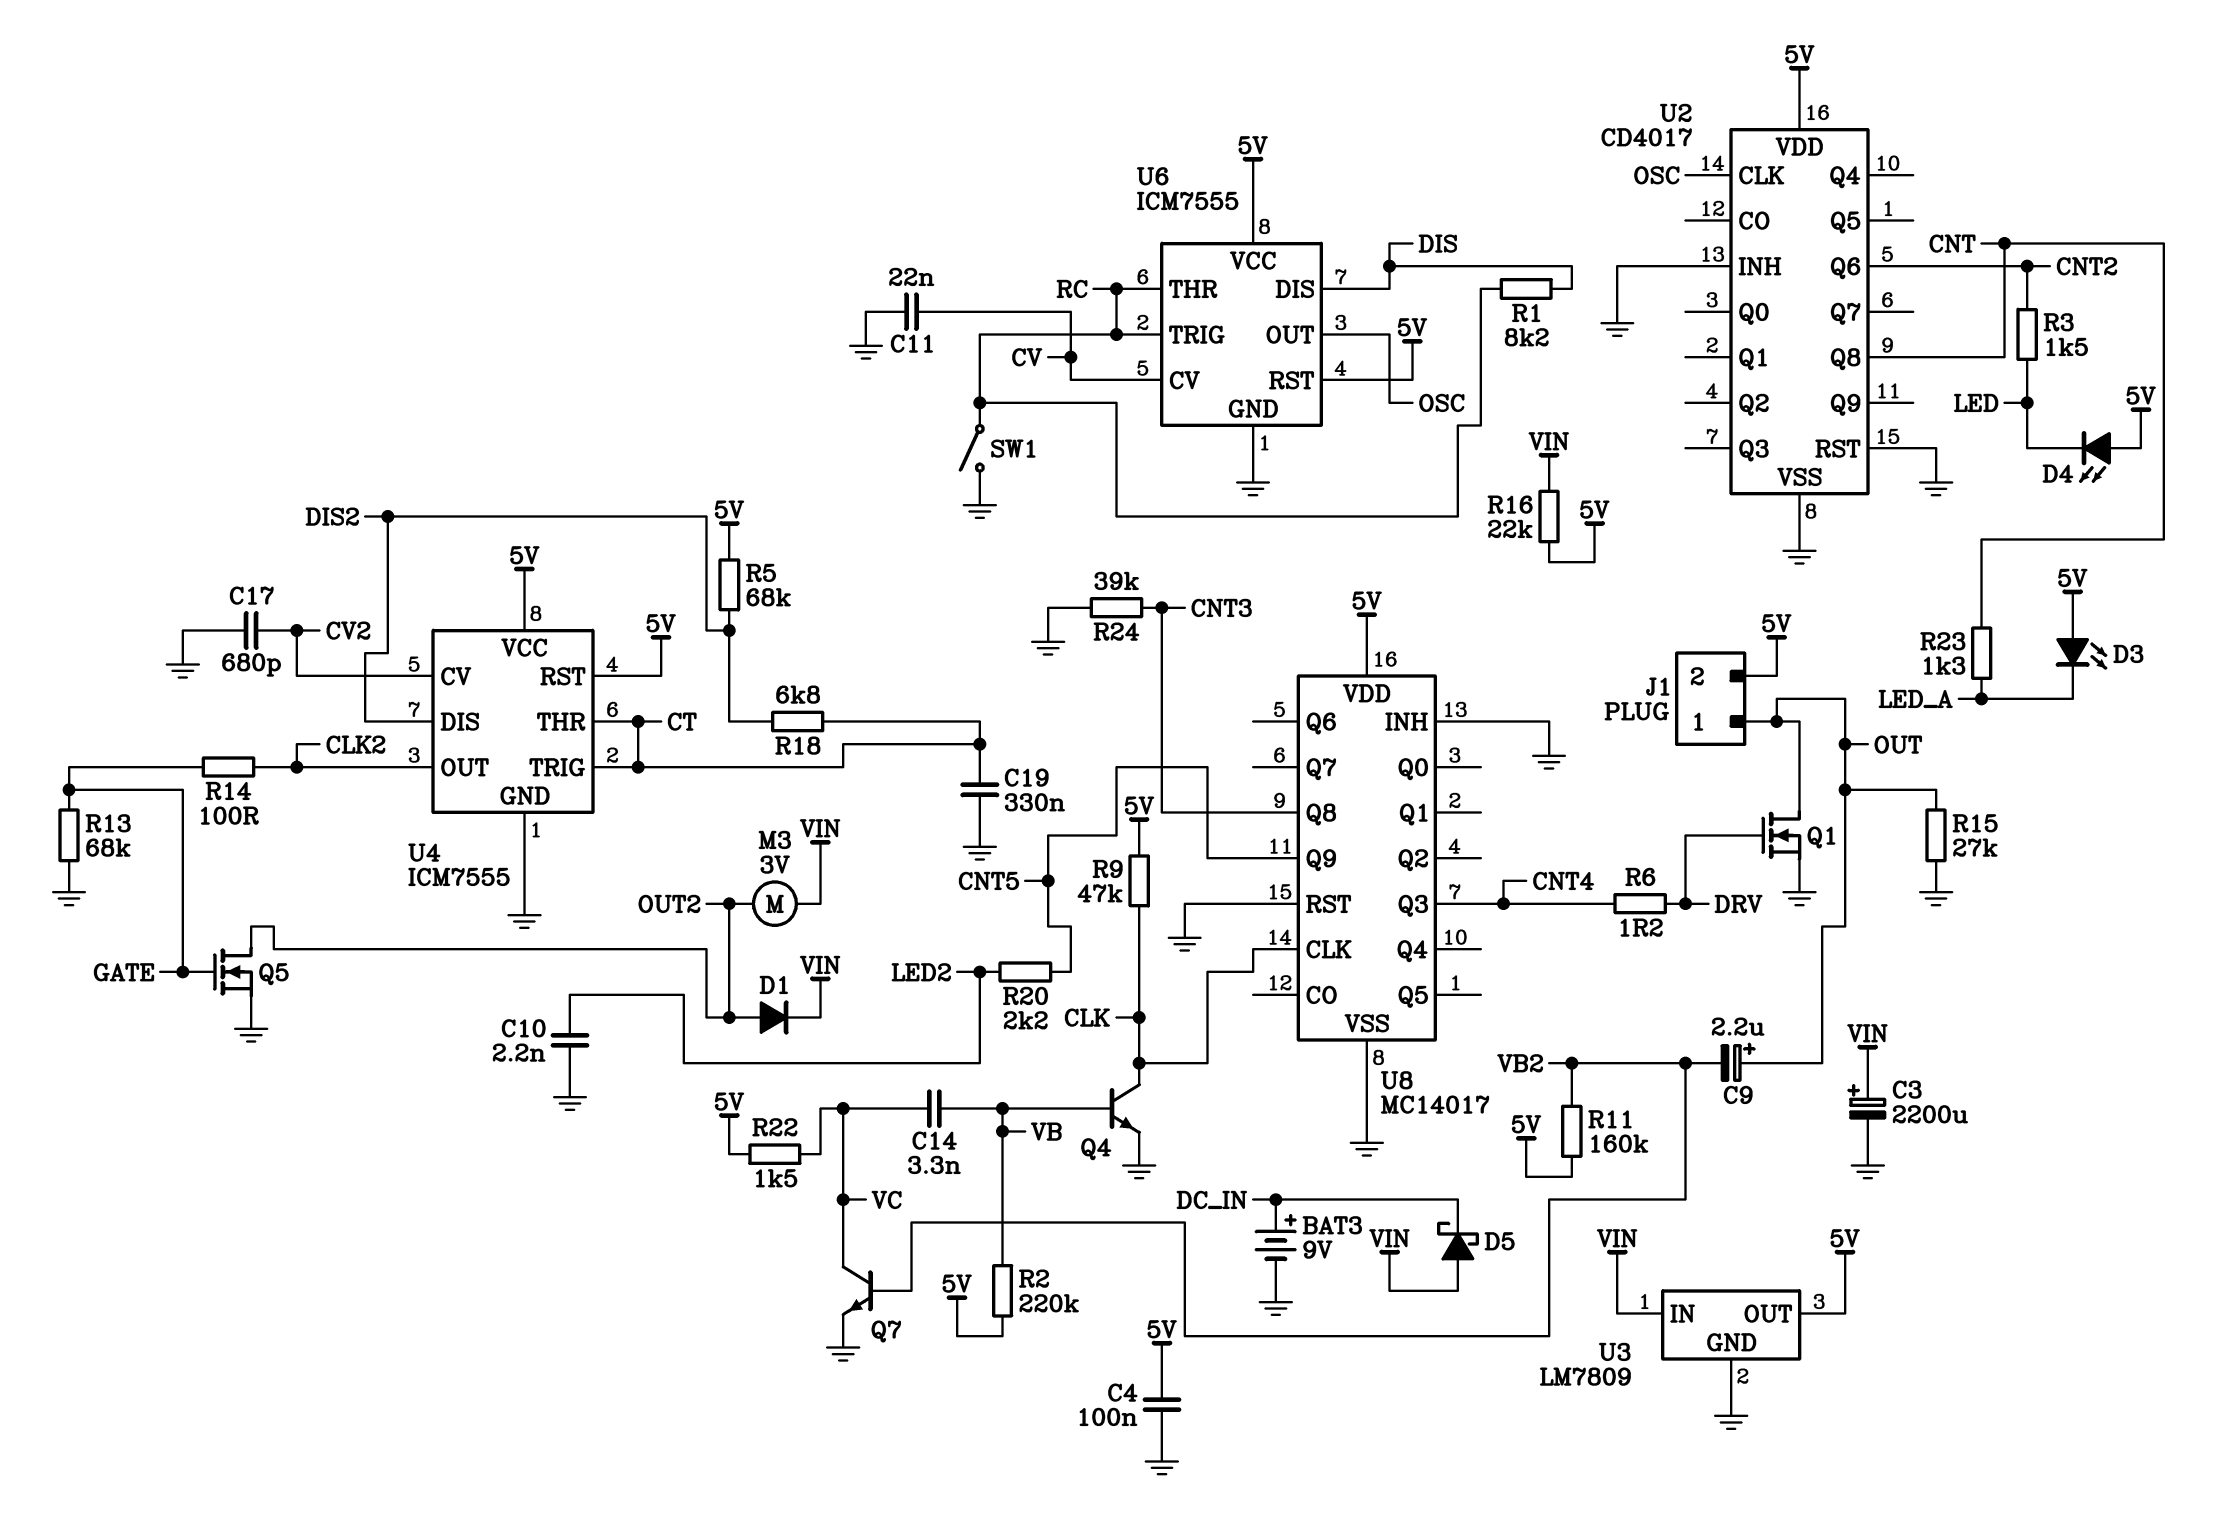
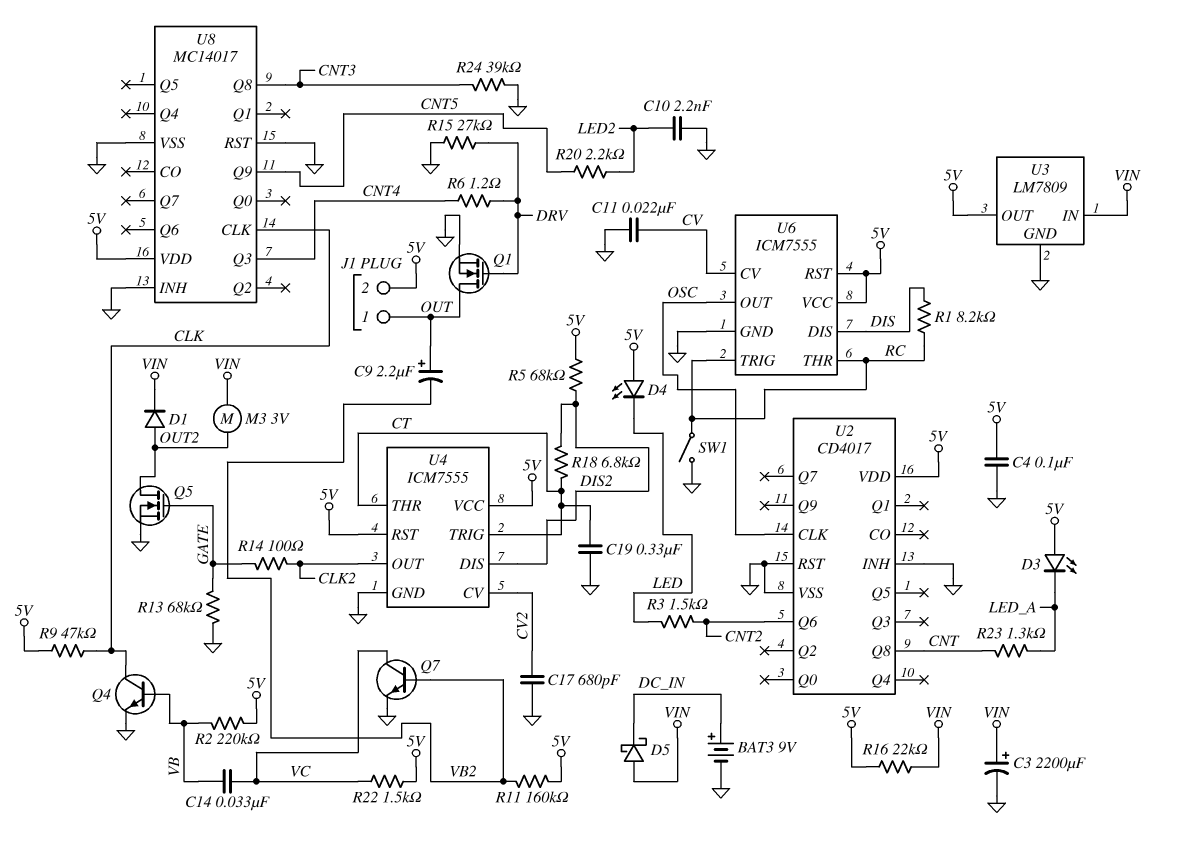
C14: 3.3nF (VB, VC) -> 33nF (VB, VC)
R15: 27k (GND, OUT) -> 27k (DRV, GND)

